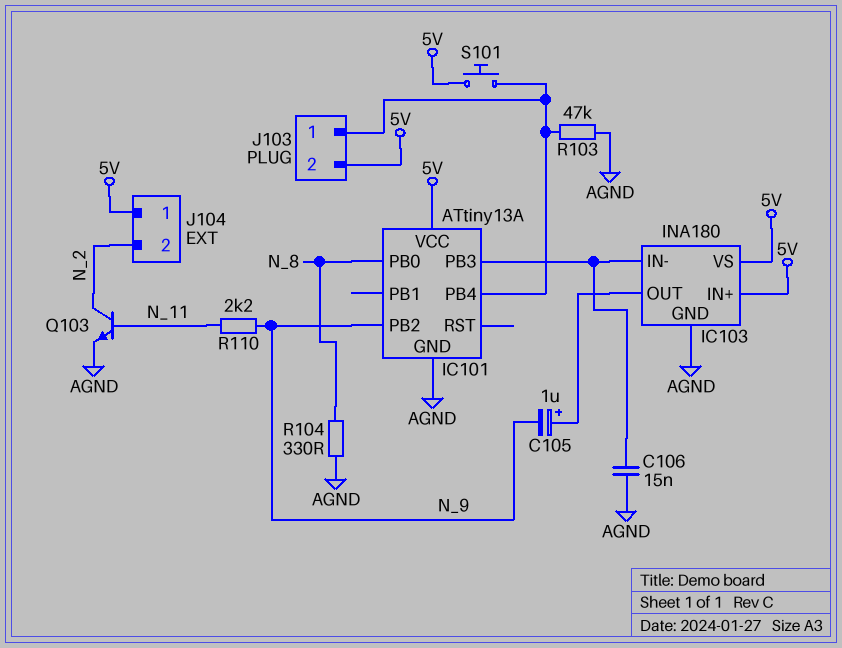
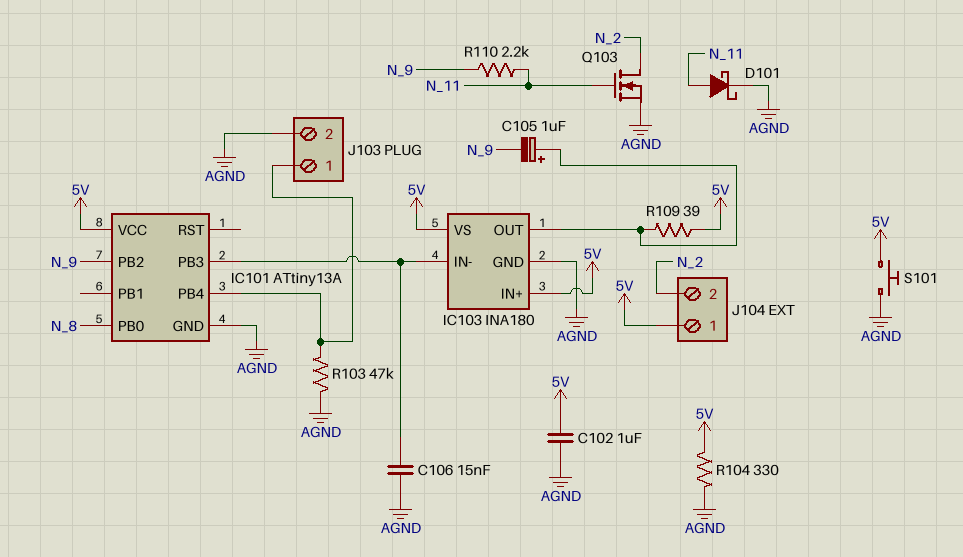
C102: none -> 1uF (5V, AGND)
D101: none -> schottky (A N_11, K AGND)
J103 pin 2: 5V -> AGND
Q103: NPN (B N_11, C N_2, E AGND) -> NMOS (G N_11, D N_2, S AGND)
R104: 330 (AGND, N_8) -> 330 (5V, AGND)
R109: none -> 39 (5V, IC103/OUT)
S101: button (5V, IC101/PB4) -> button (5V, AGND)

